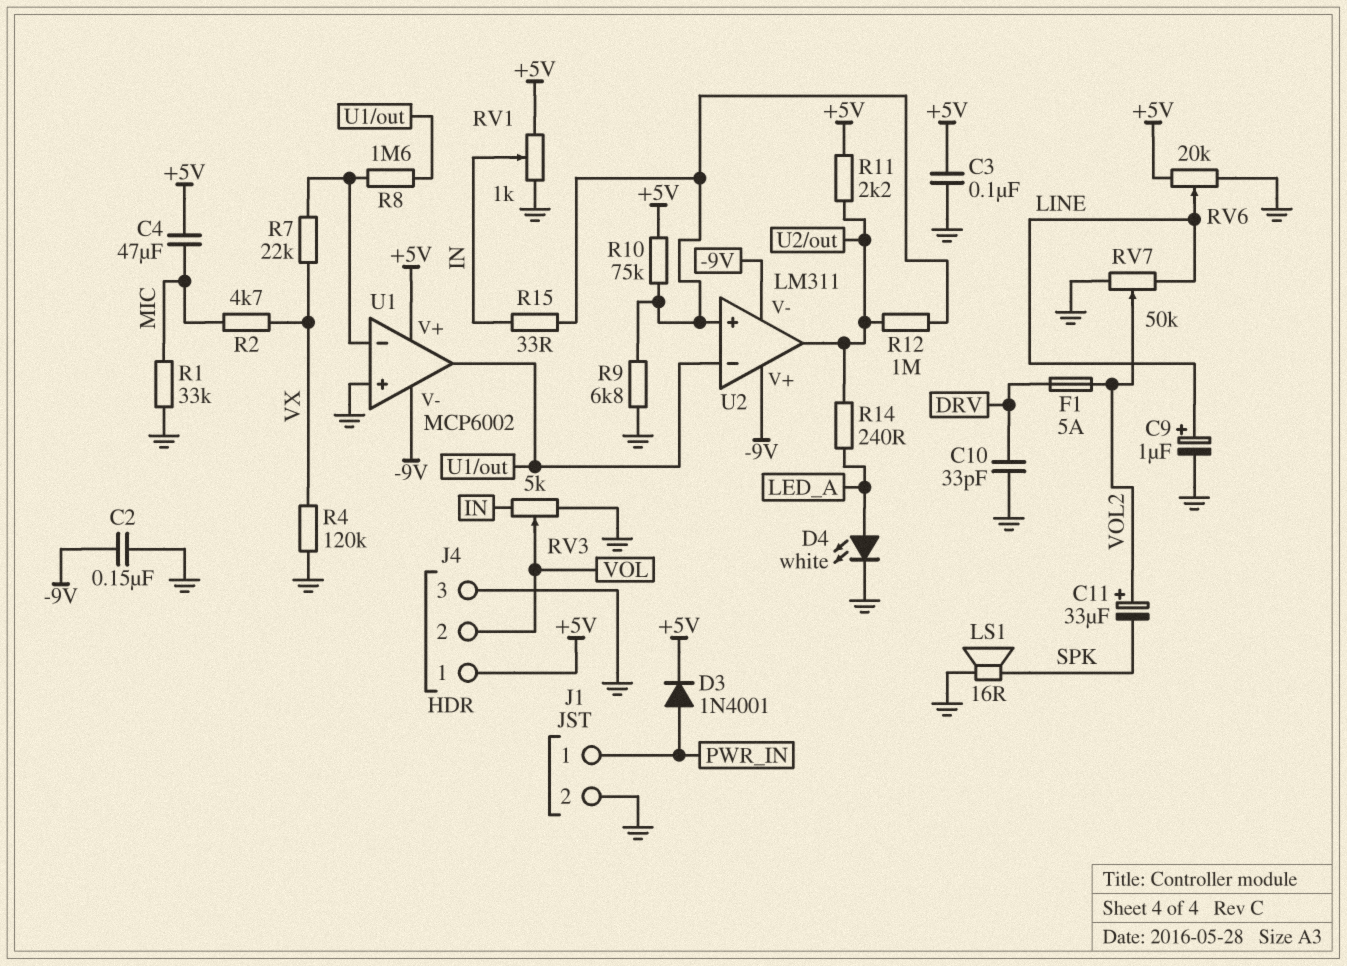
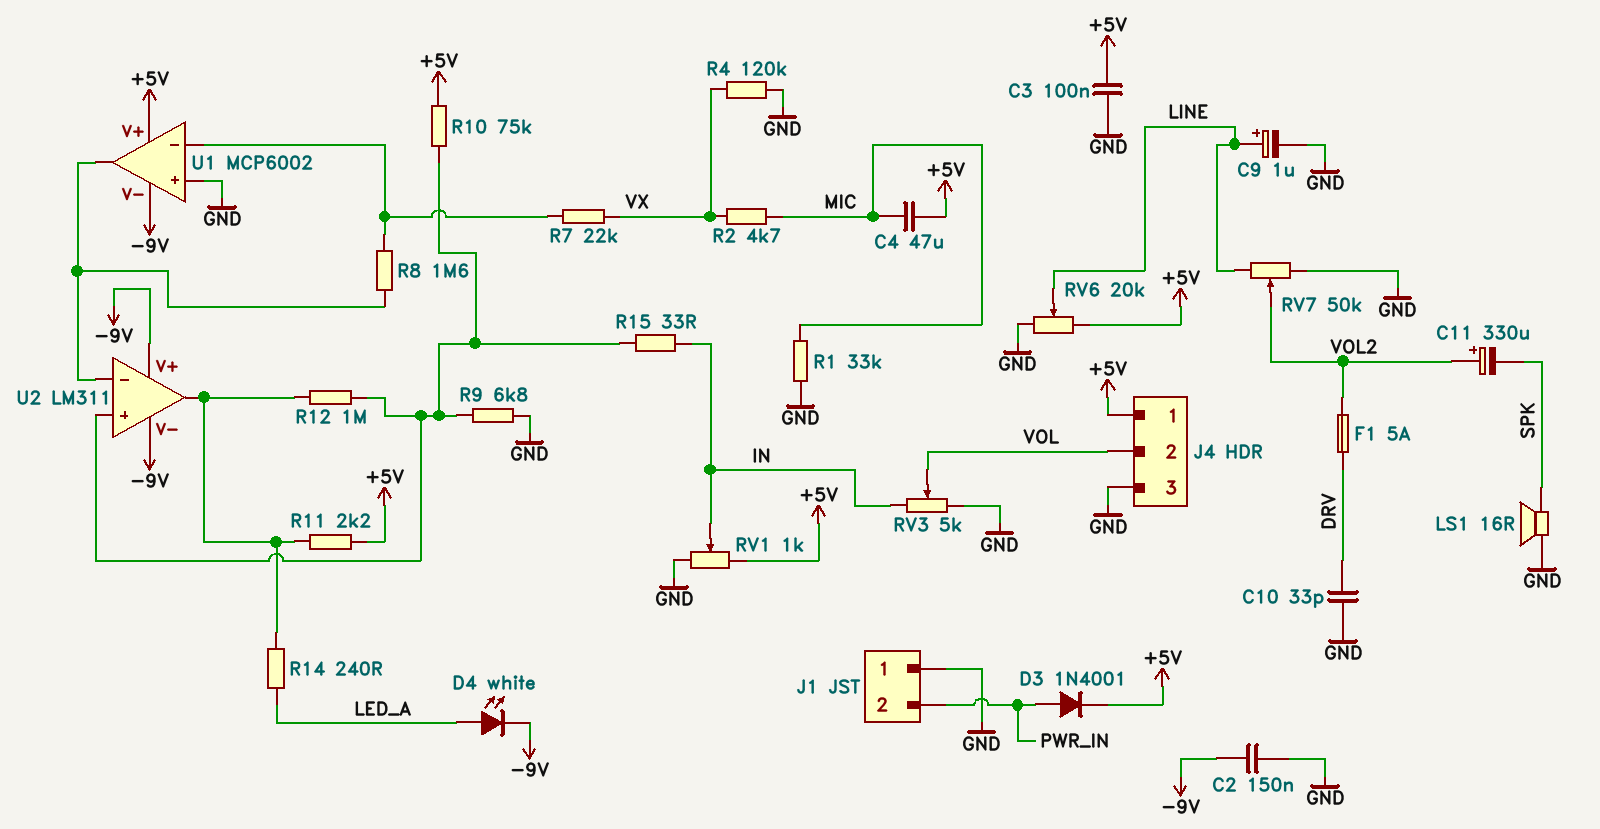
C11: 33uF (plus VOL2, minus SPK) -> 330uF (plus VOL2, minus SPK)
D4: LED white (A LED_A, K GND) -> LED white (A LED_A, K -9V)
J1 pin 1: PWR_IN -> GND
J1 pin 2: GND -> PWR_IN

